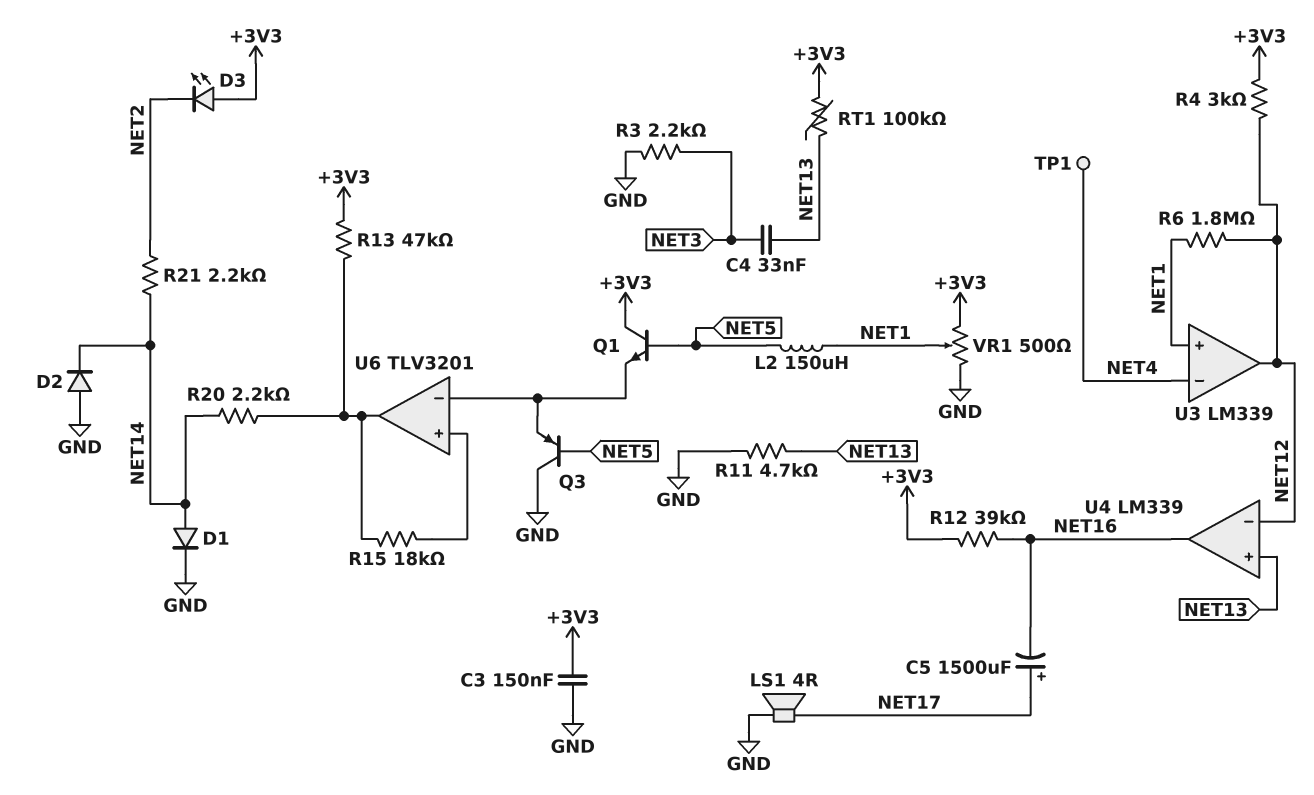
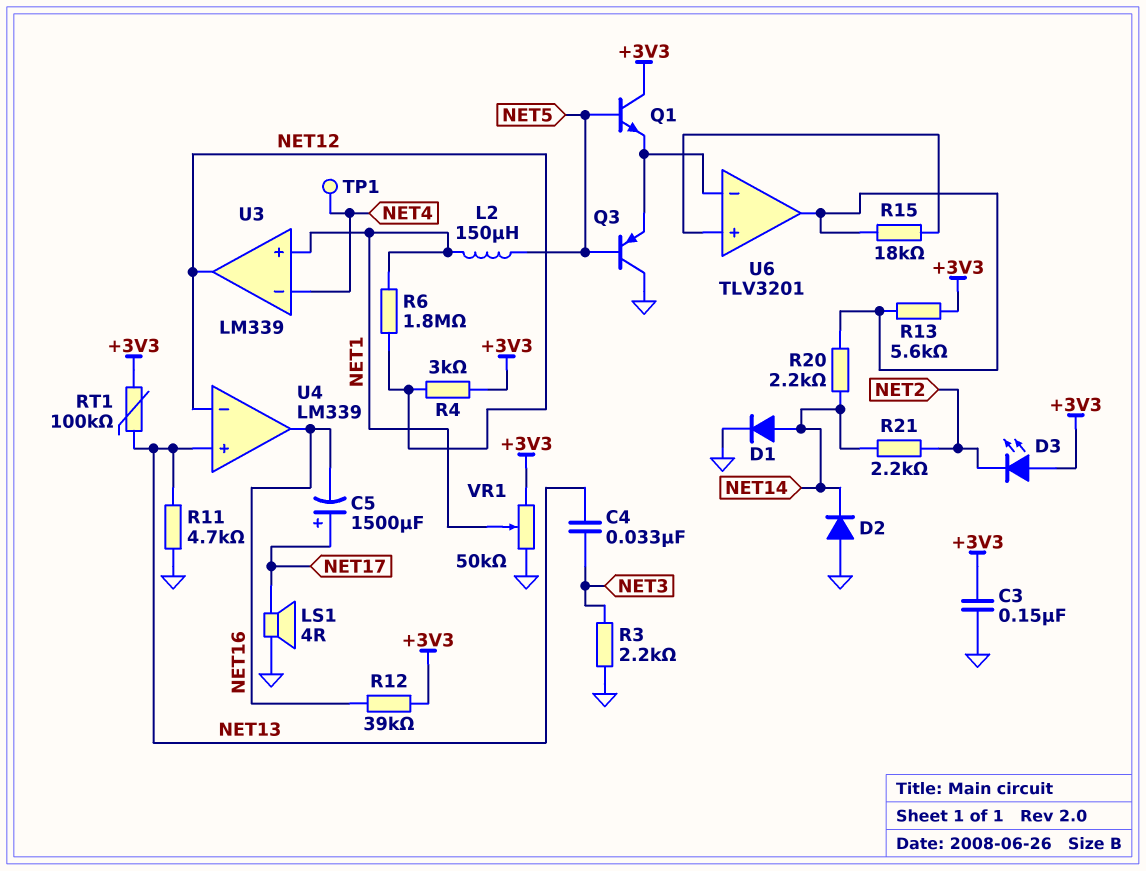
R13: 47k (+3V3, U6/out) -> 5.6k (+3V3, U6/out)
VR1: 500 (+3V3, GND, wiper NET1) -> 50k (+3V3, GND, wiper NET1)

